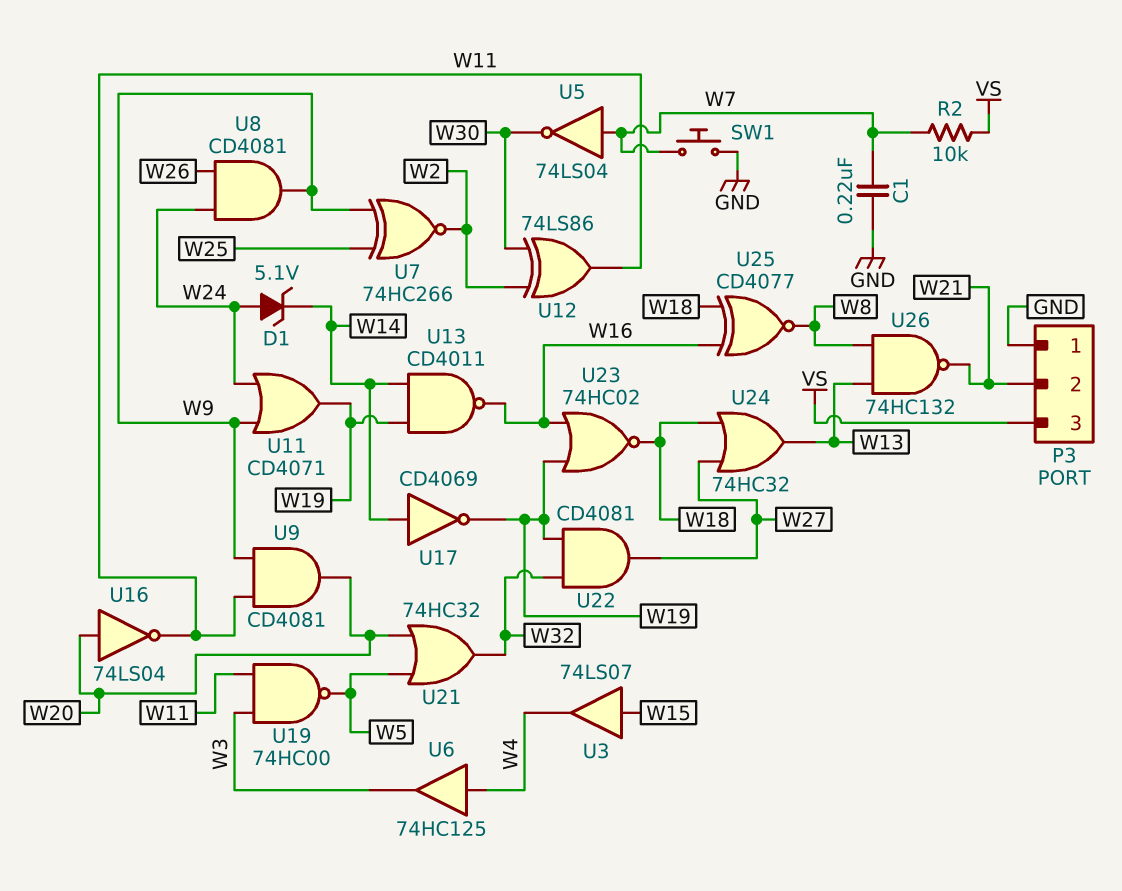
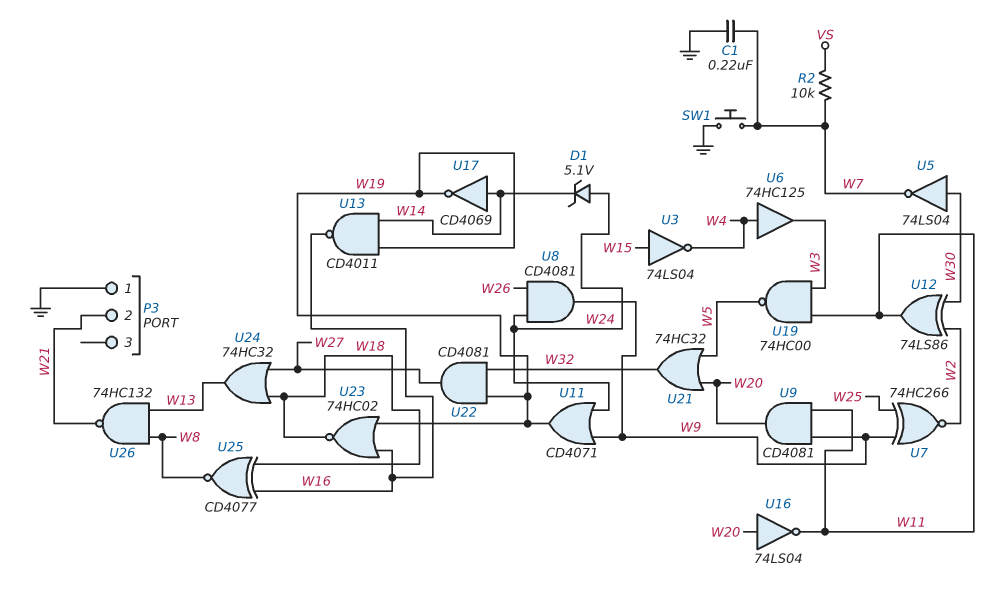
P3 pin 3: VS -> none
U3: buffer 74LS07 (in W15, out W4) -> NOT 74LS04 (in W15, out W4)
U5: NOT 74LS04 (in W7, out W30) -> NOT 74LS04 (in W30, out W7)

